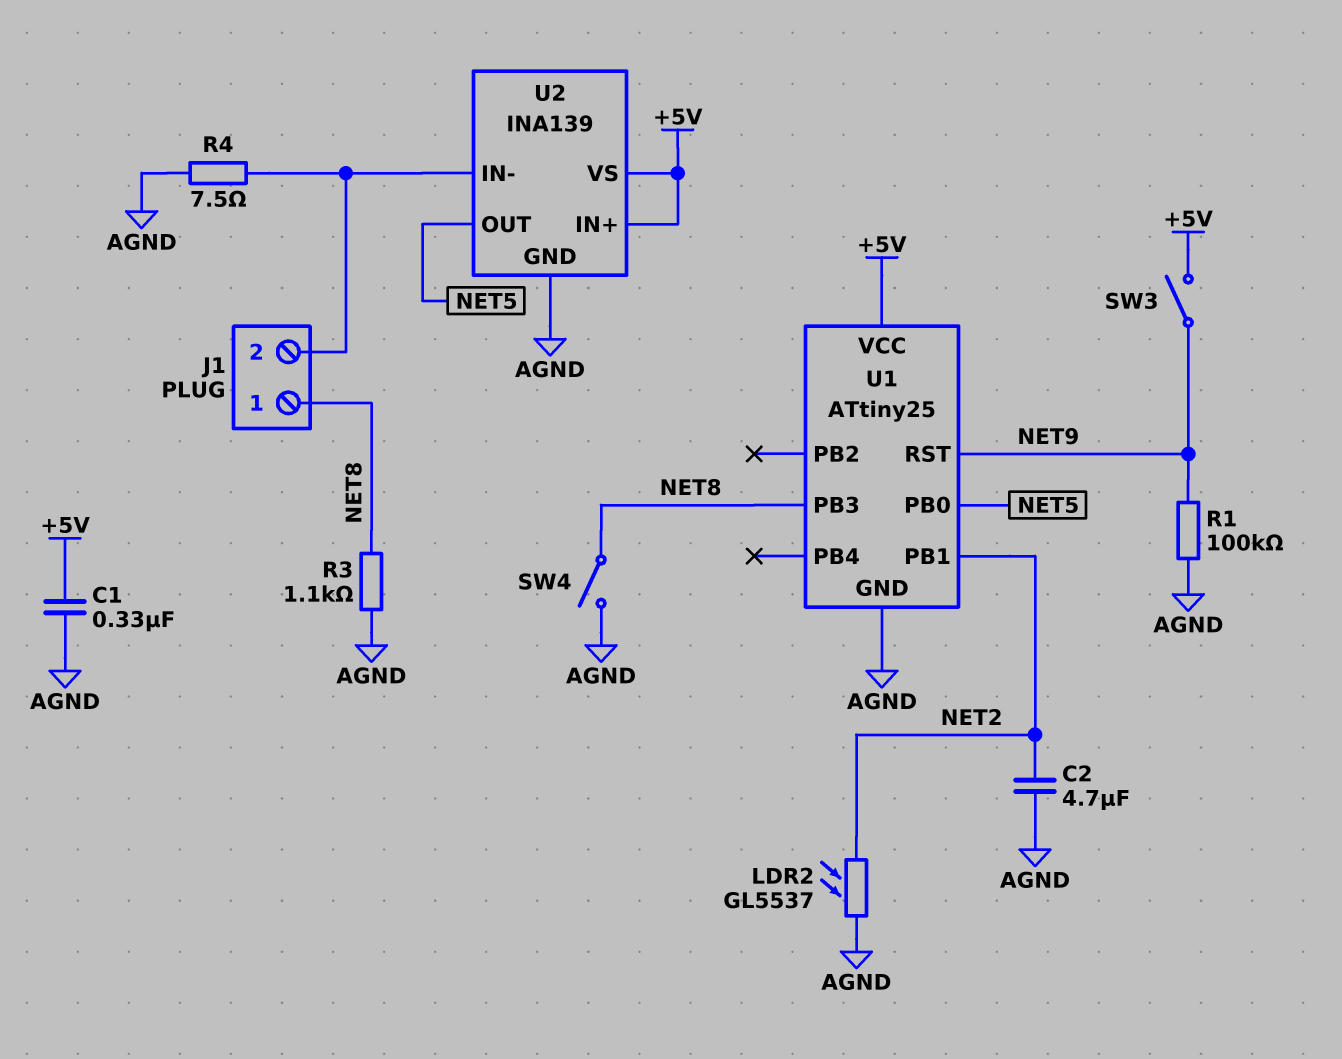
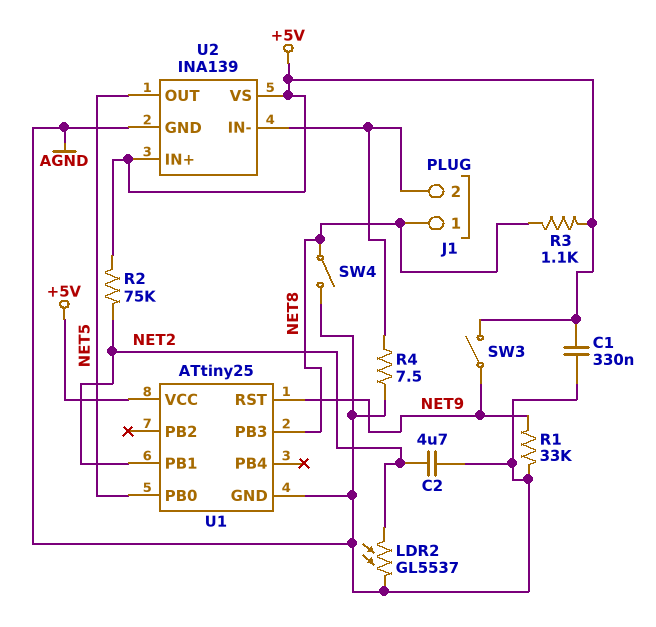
R1: 100k (AGND, NET9) -> 33k (AGND, NET9)
R2: none -> 75k (+5V, NET2)
R3: 1.1k (AGND, NET8) -> 1.1k (+5V, NET8)

